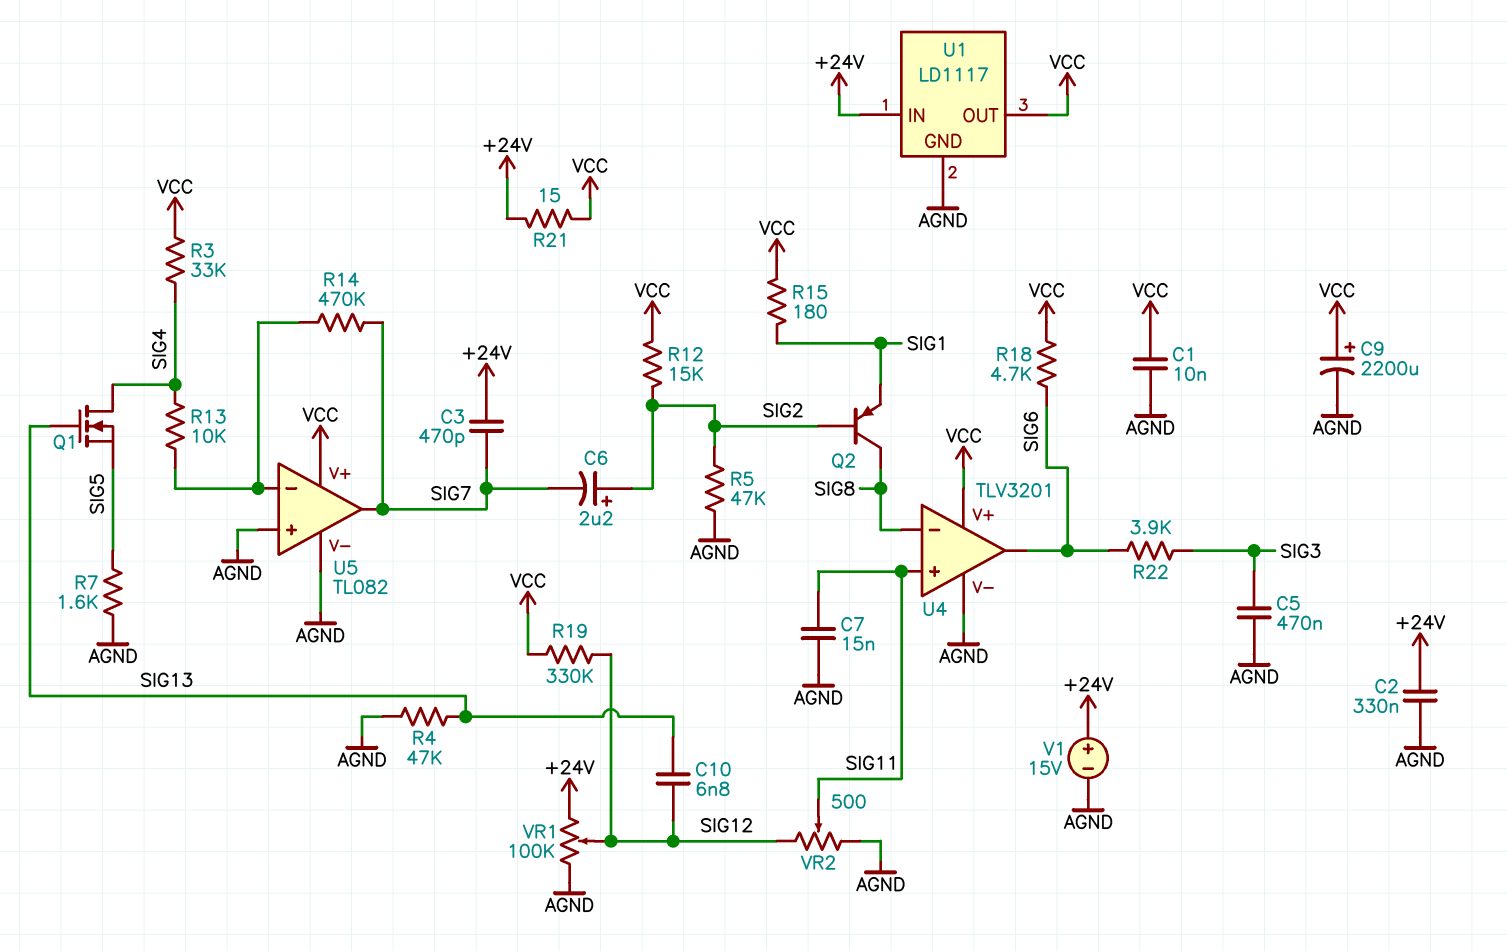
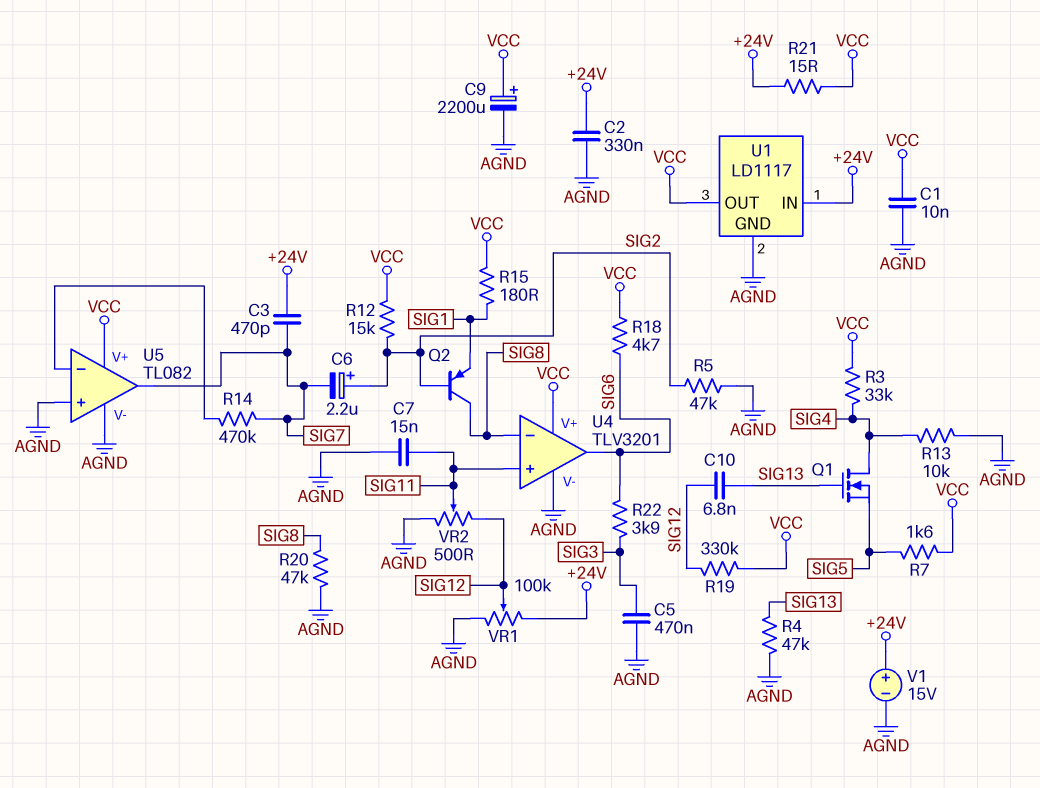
R7: 1.6k (AGND, SIG5) -> 1.6k (SIG5, VCC)
R13: 10k (SIG4, U5/in-) -> 10k (AGND, SIG4)
R20: none -> 47k (AGND, SIG8)

